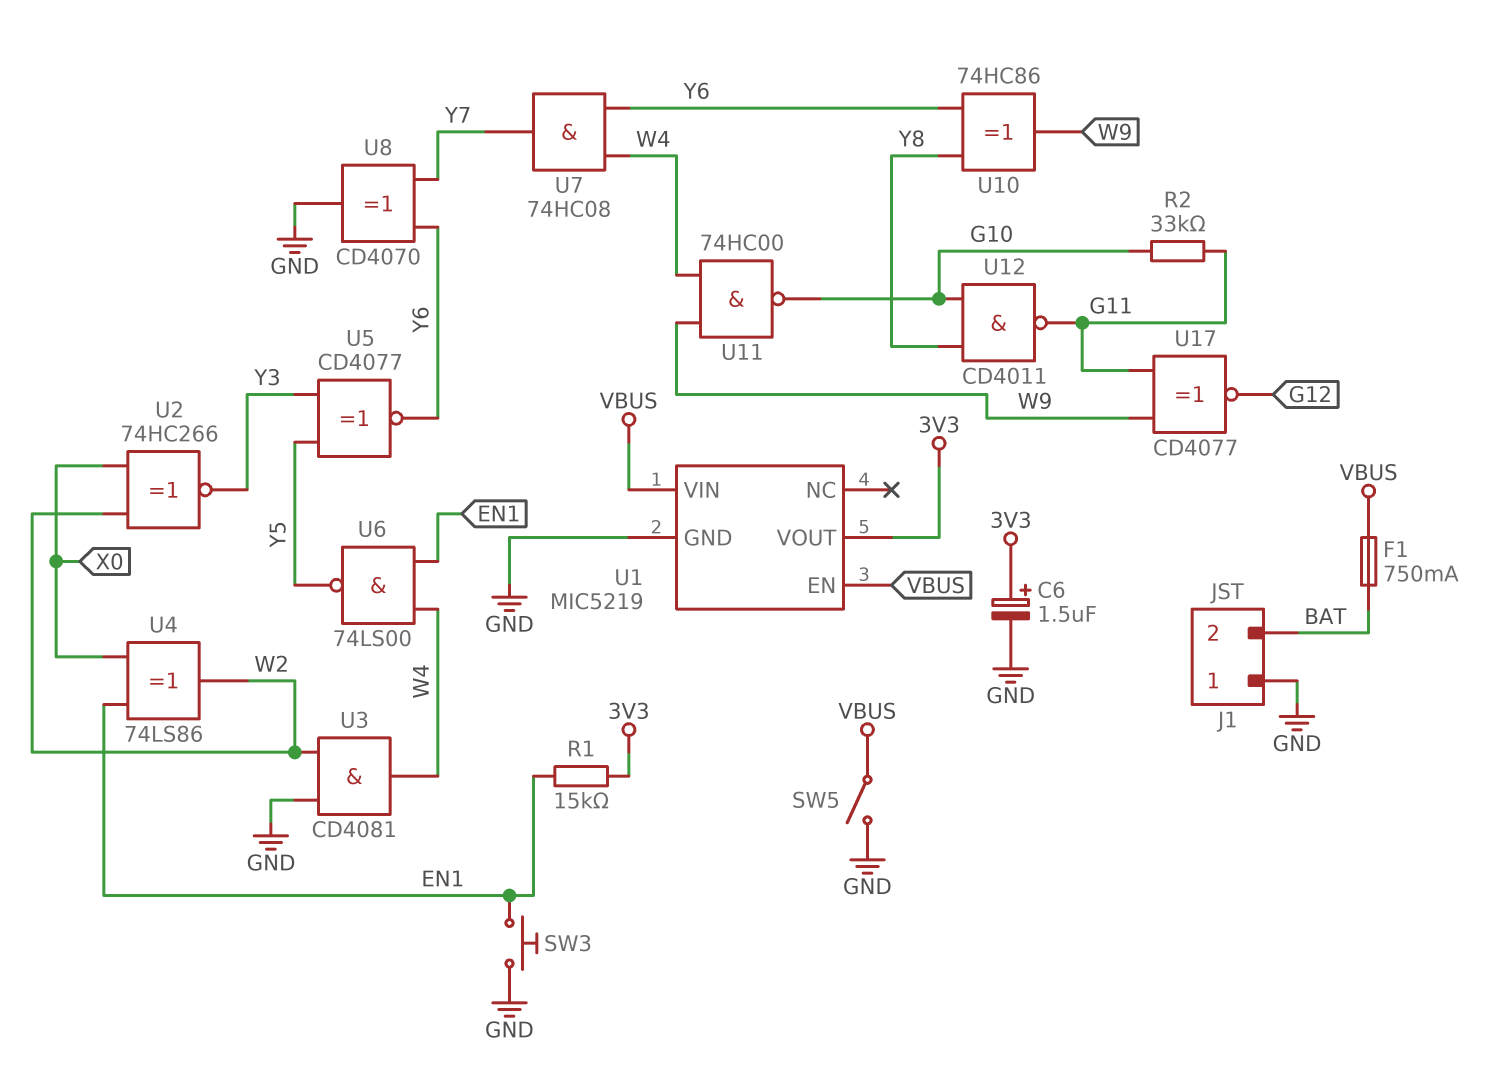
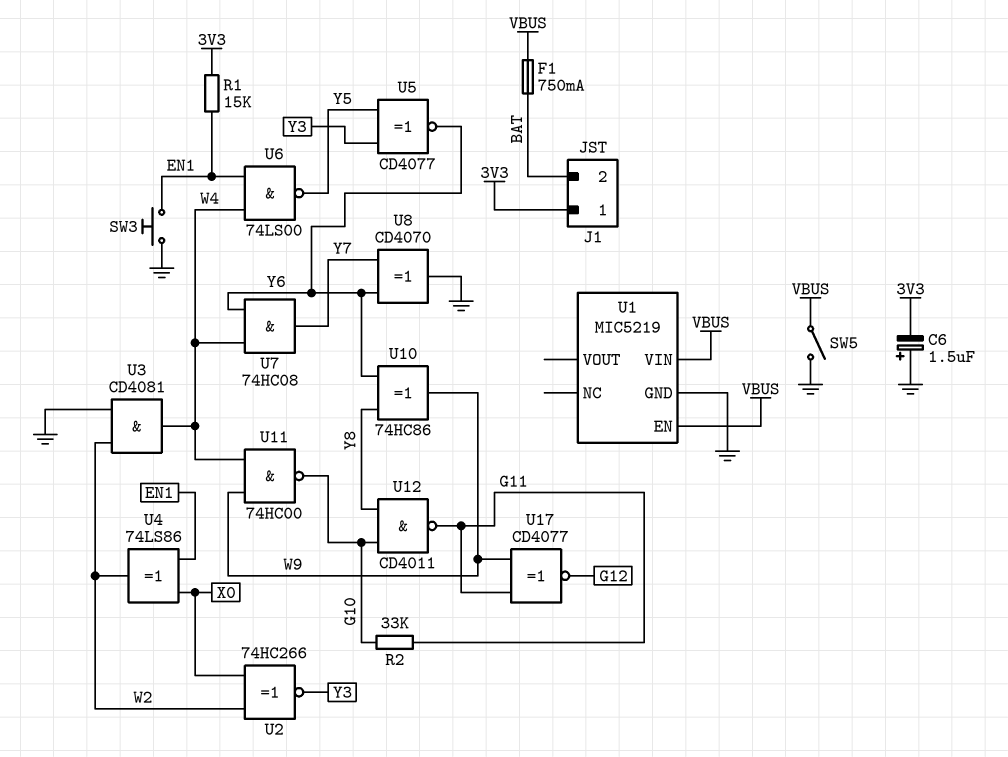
C6: 1.5uF (plus 3V3, minus GND) -> 1.5uF (plus GND, minus 3V3)
J1 pin 1: GND -> 3V3
U1 pin VOUT: 3V3 -> none

